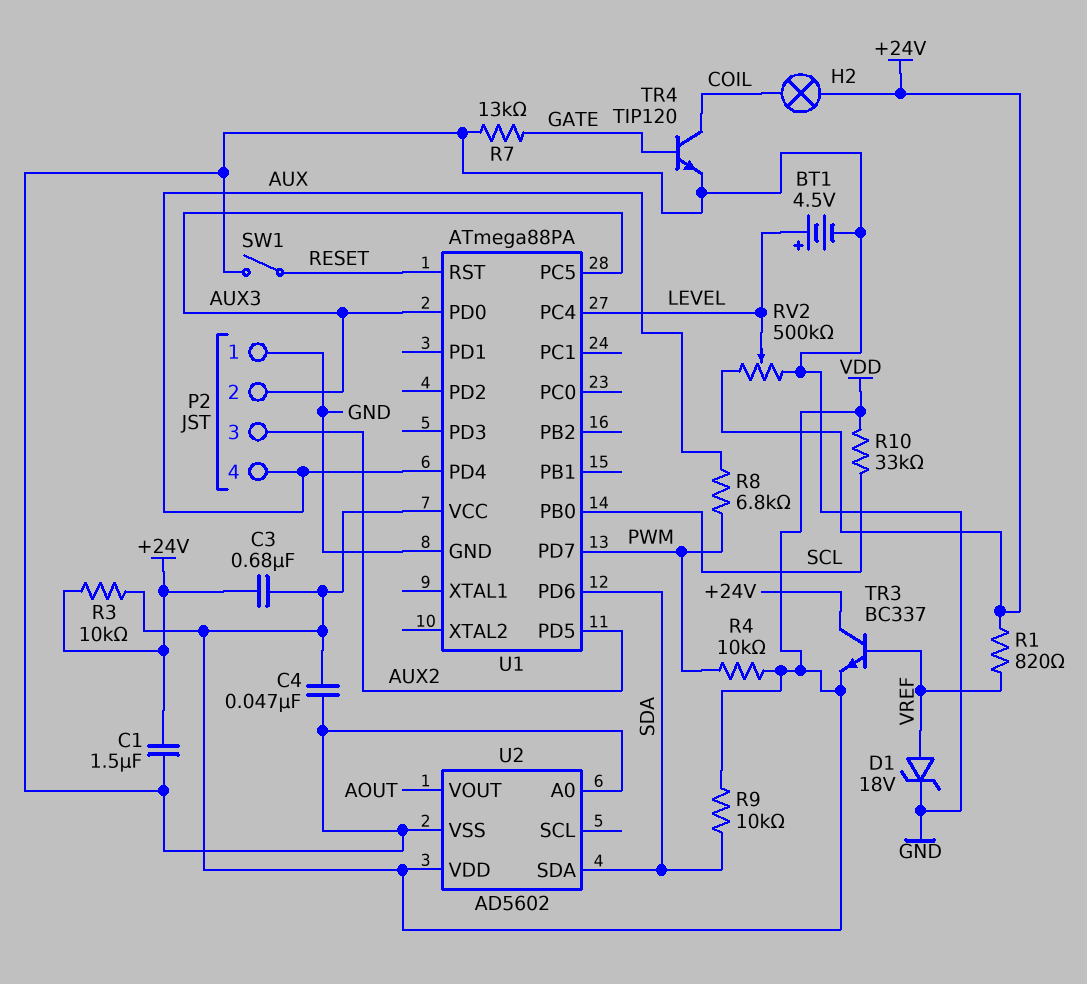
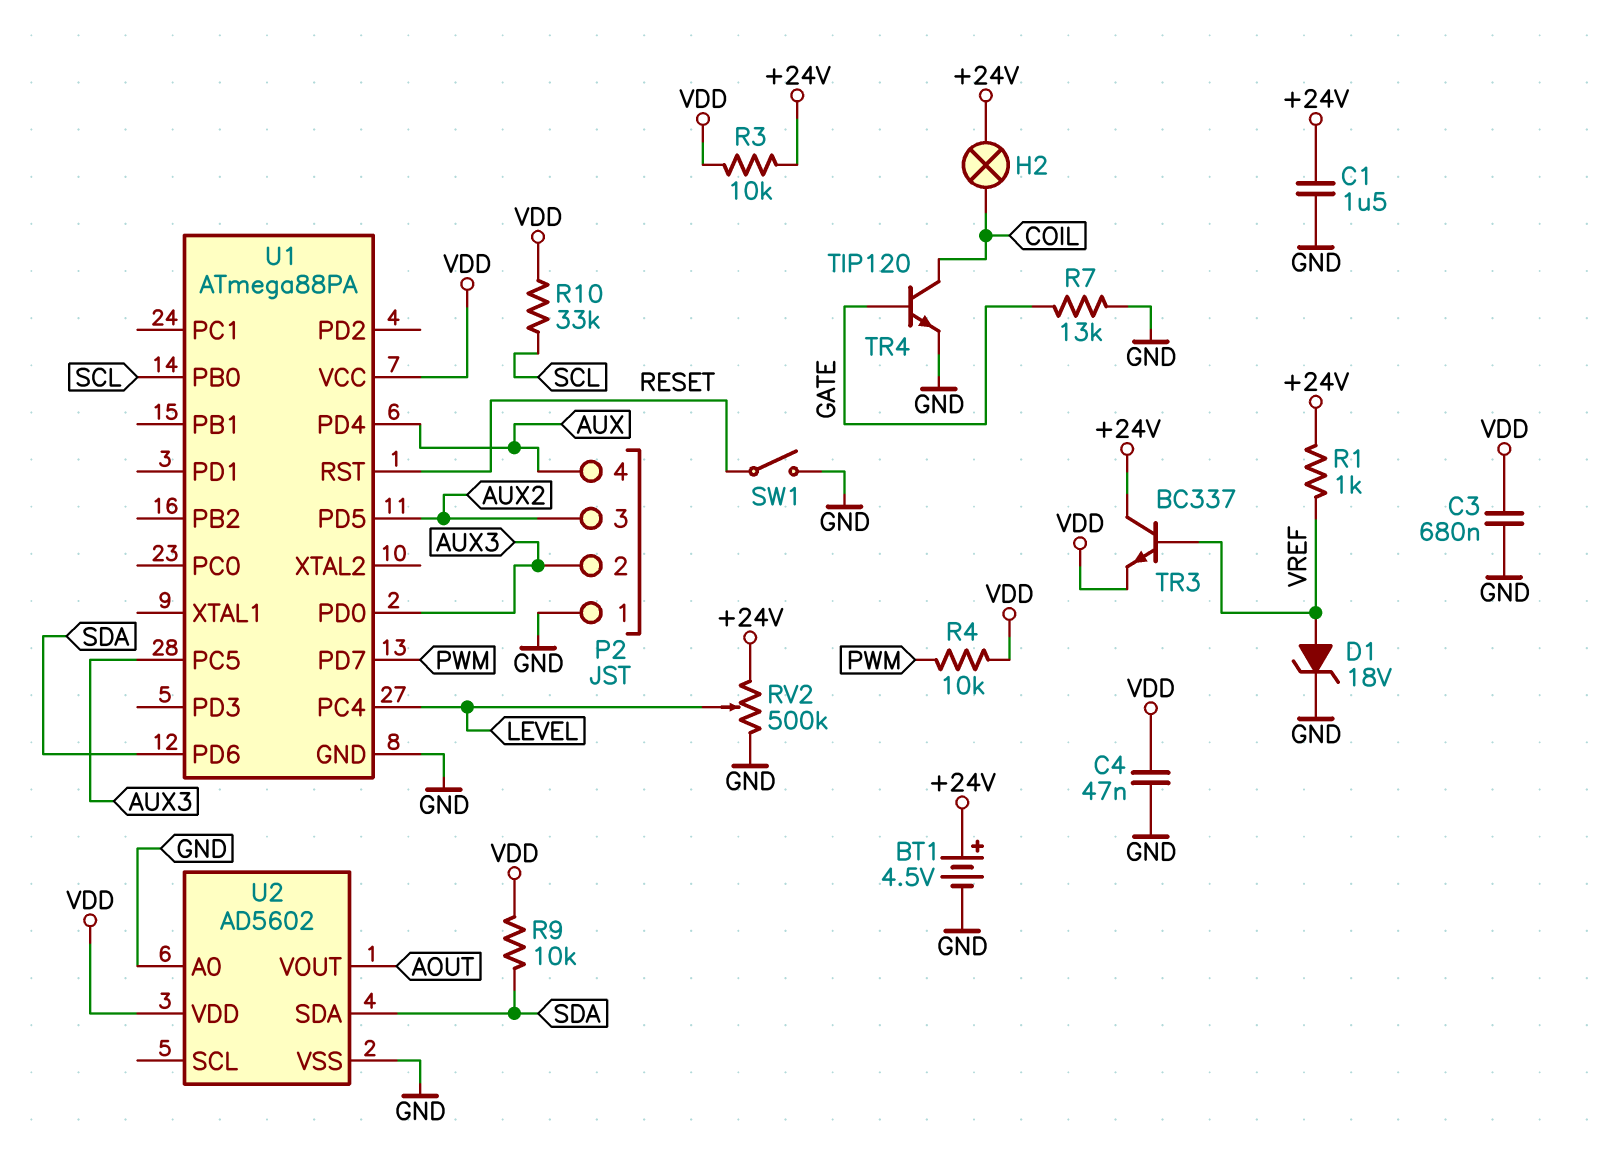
BT1: 4.5V (plus LEVEL, minus GND) -> 4.5V (plus +24V, minus GND)
C3: 680nF (+24V, VDD) -> 680nF (GND, VDD)
R1: 820 (+24V, VREF) -> 1k (+24V, VREF)
R8: 6.8k (AUX, PWM) -> none

